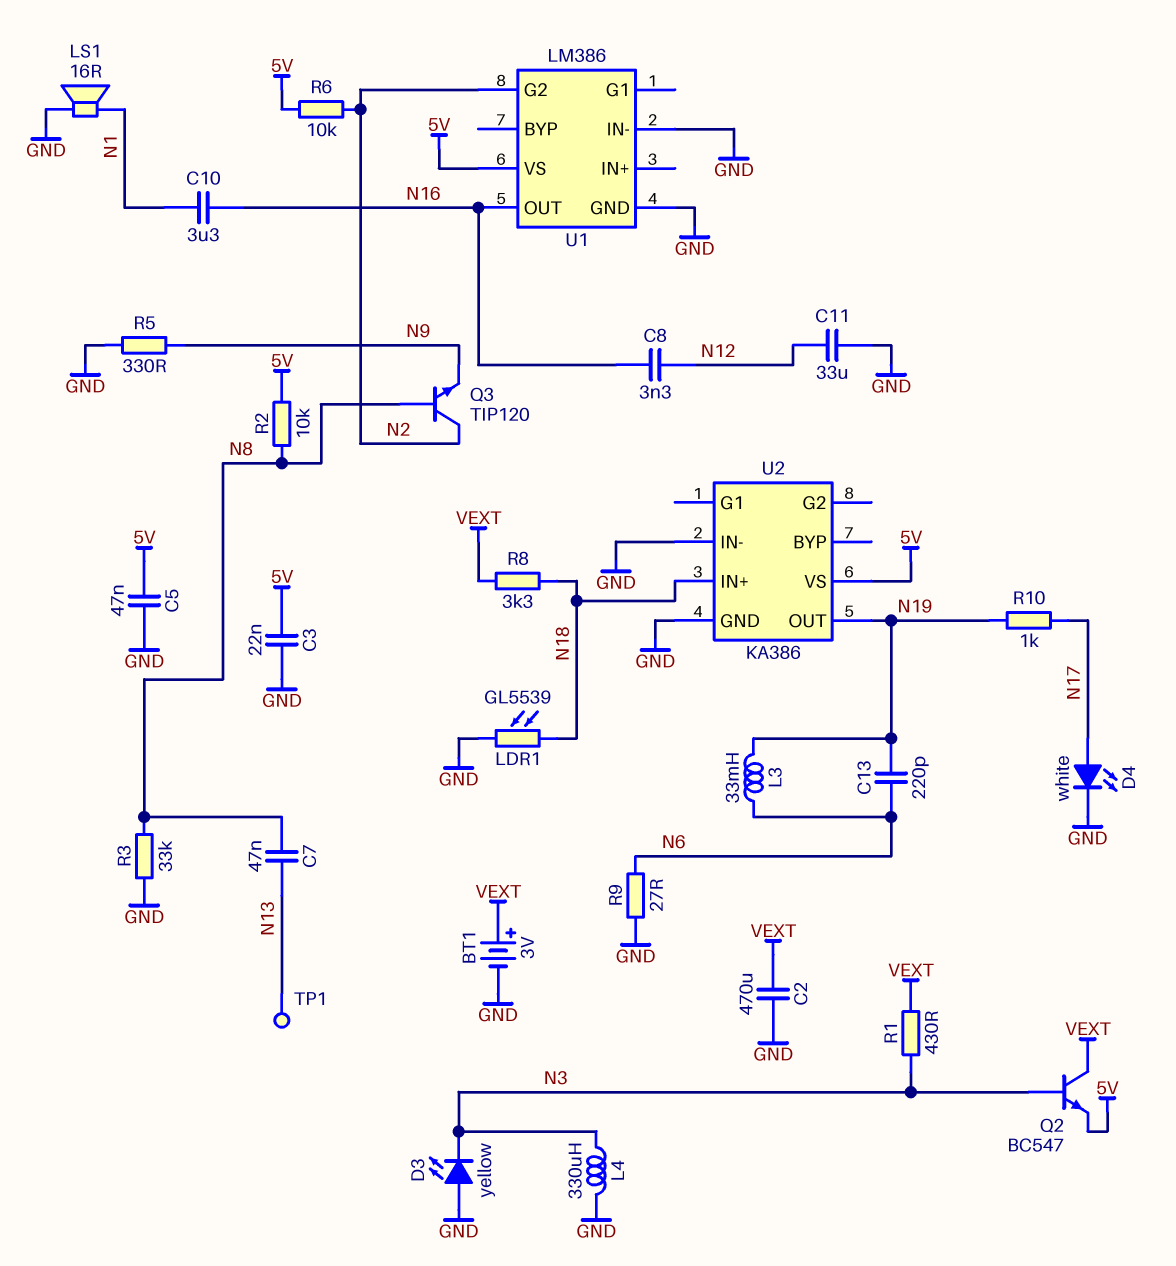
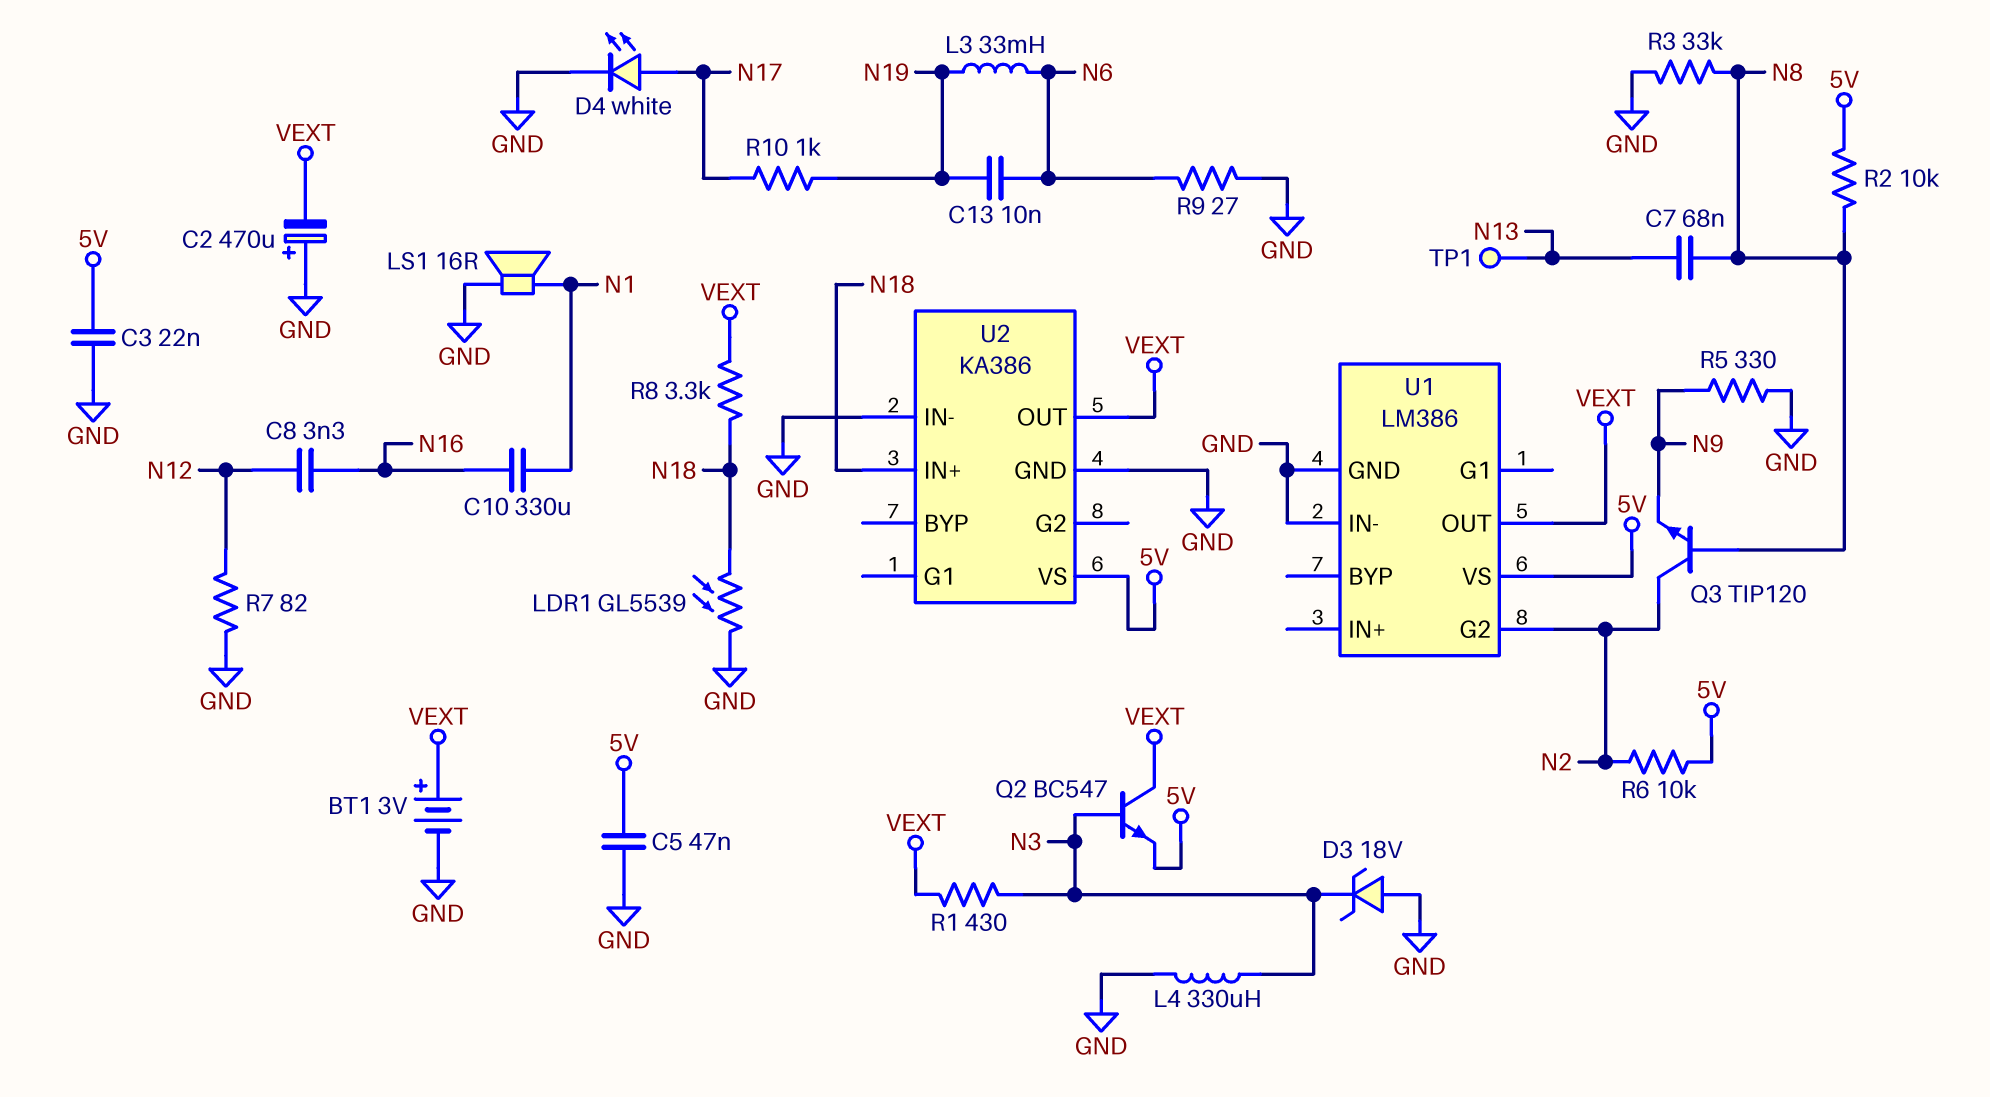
C2: 470uF (GND, VEXT) -> 470uF (plus GND, minus VEXT)
C7: 47nF (N8, N13) -> 68nF (N8, N13)
C10: 3.3uF (N1, N16) -> 330uF (N1, N16)
C11: 33uF (GND, N12) -> none
C13: 220pF (N6, N19) -> 10nF (N6, N19)
D3: LED yellow (A GND, K N3) -> zener 18V (A GND, K N3)
R7: none -> 82 (GND, N12)
U1 pin OUT: N16 -> VEXT
U2 pin OUT: N19 -> VEXT

